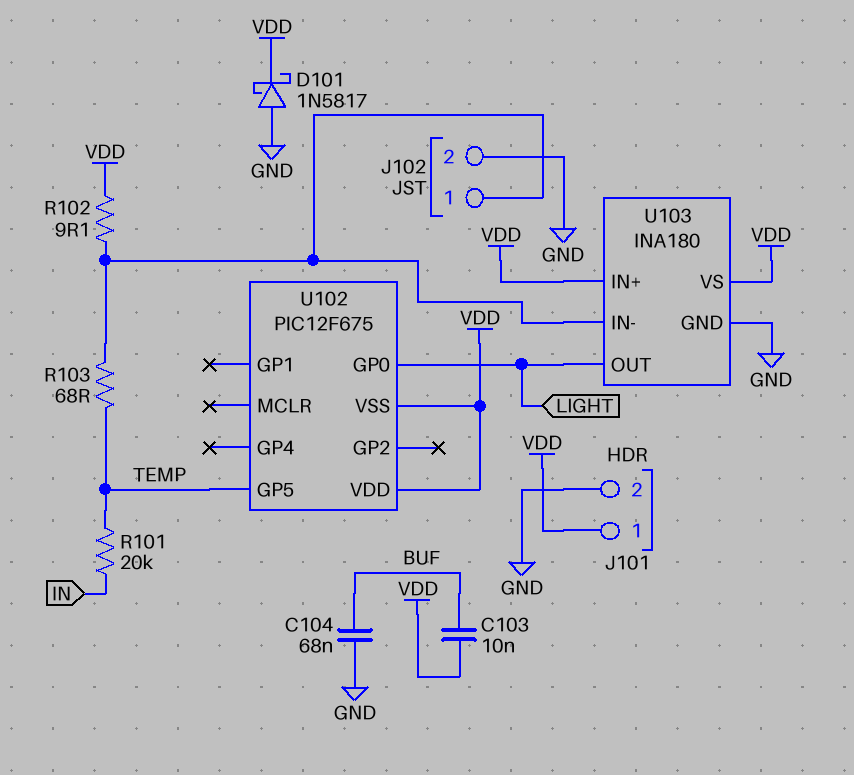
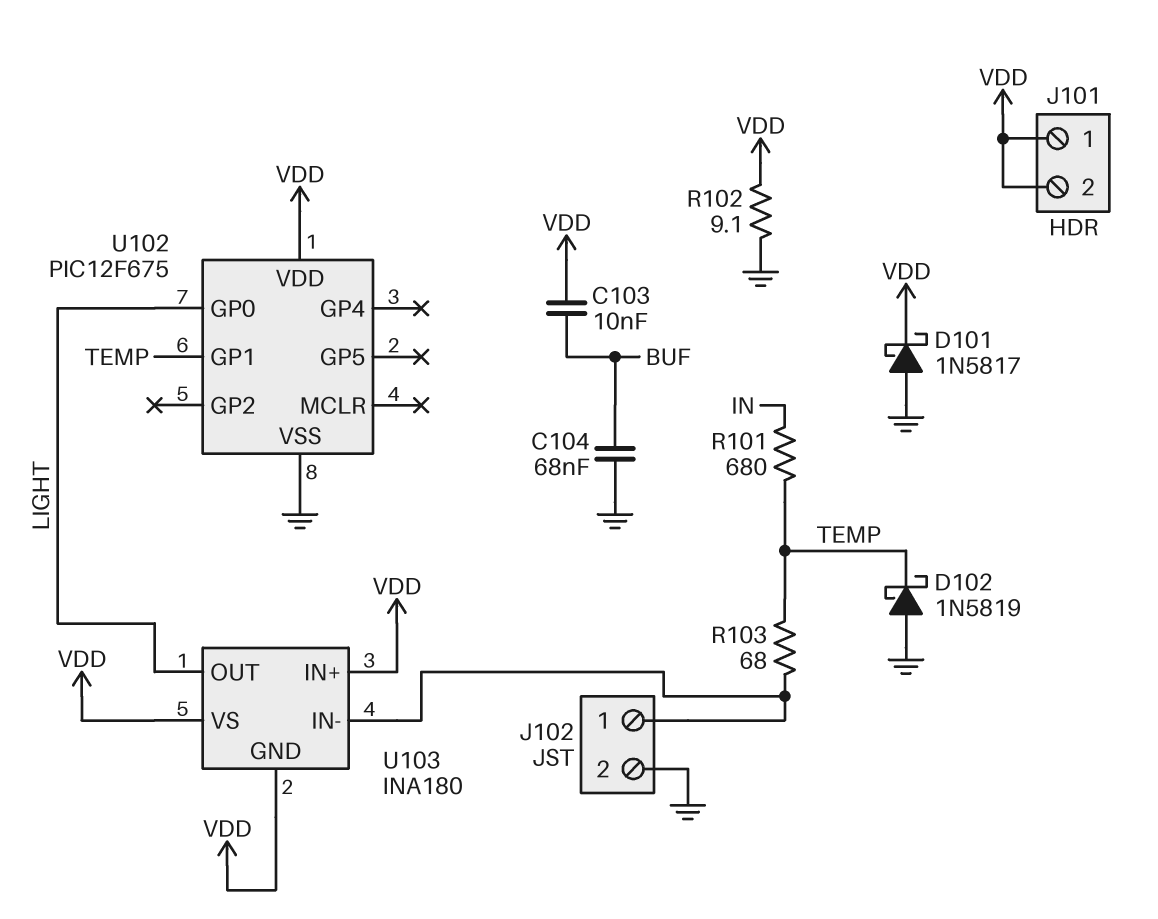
D102: none -> schottky 1N5819 (A GND, K TEMP)
J101 pin 2: GND -> VDD
R101: 20k (IN, TEMP) -> 680 (IN, TEMP)
R102: 9.1 (J102/1, VDD) -> 9.1 (GND, VDD)
U102 pin GP1: none -> TEMP
U102 pin GP5: TEMP -> none
U102 pin VSS: VDD -> GND
U103 pin GND: GND -> VDD

